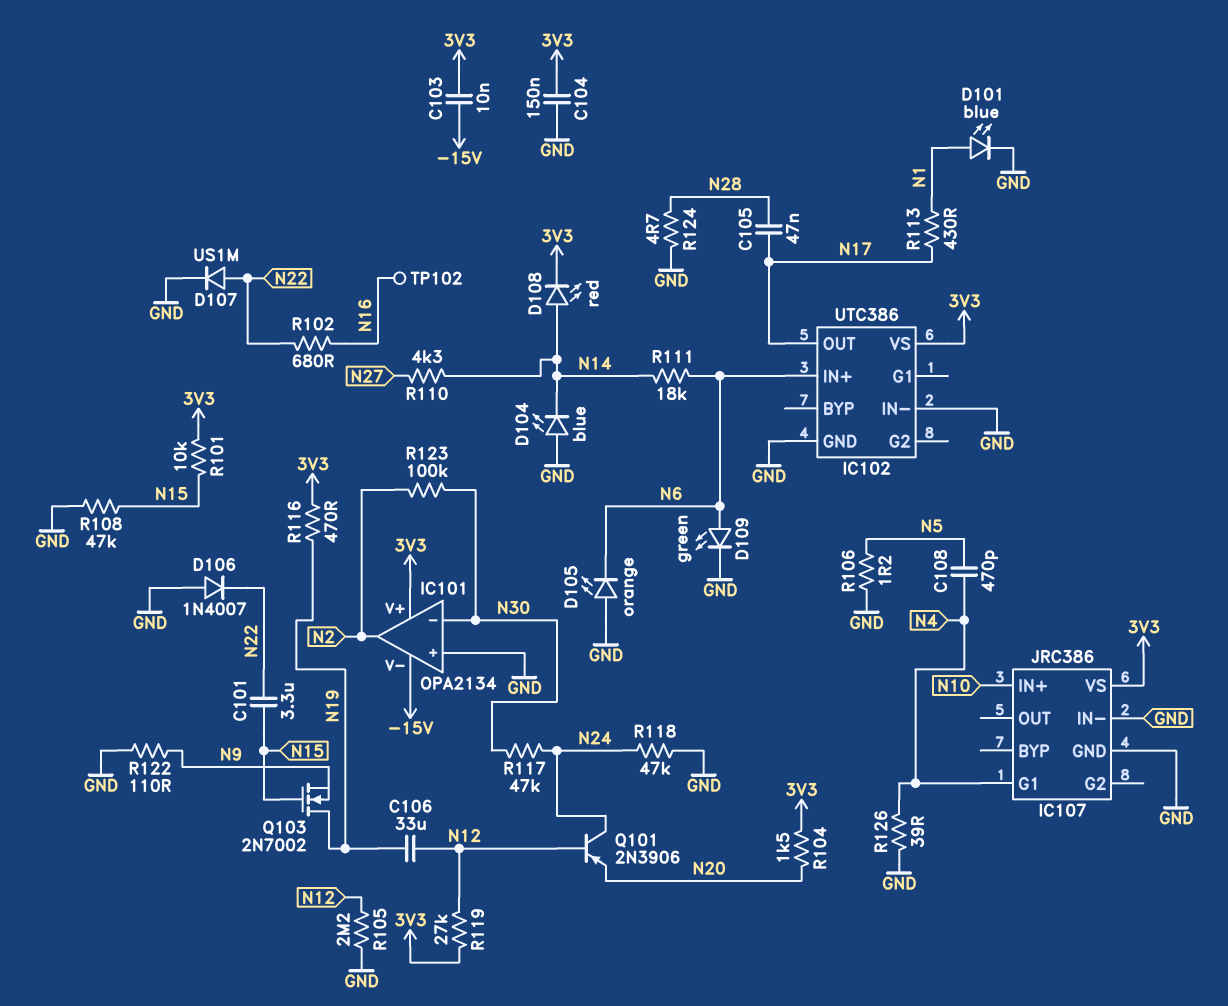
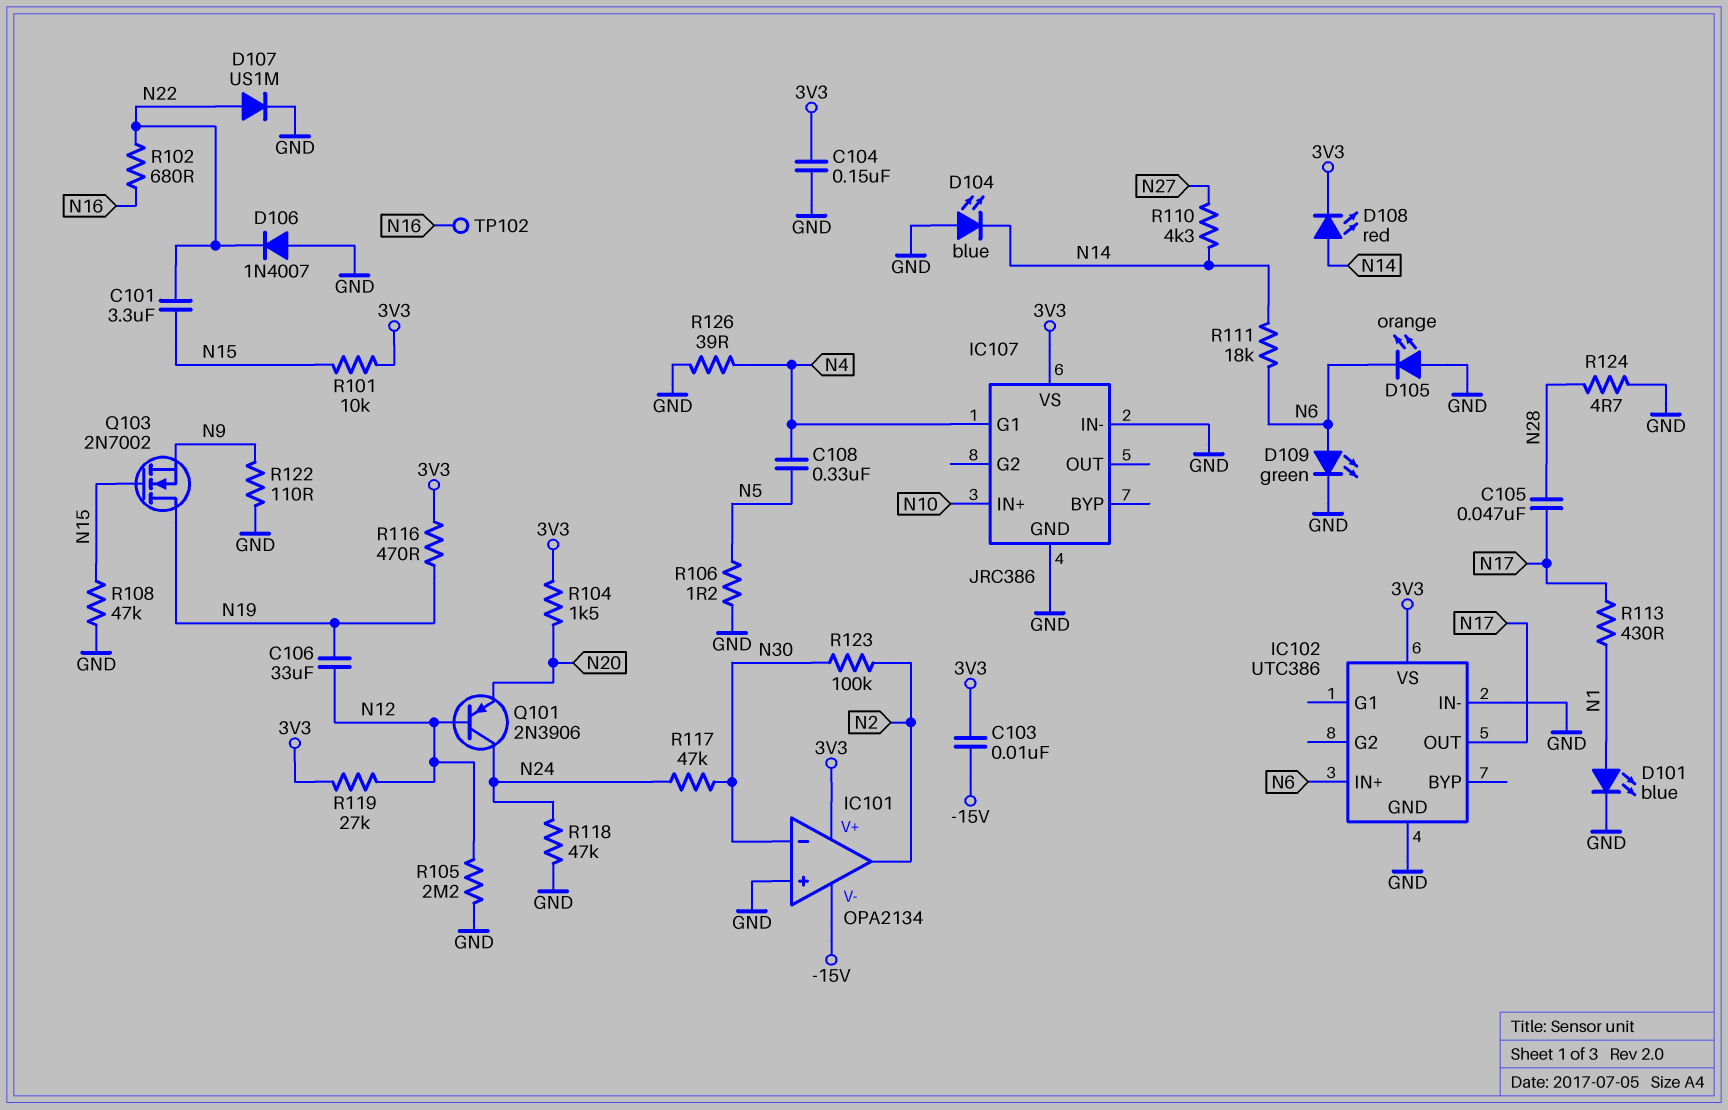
C108: 470pF (N4, N5) -> 330nF (N4, N5)

